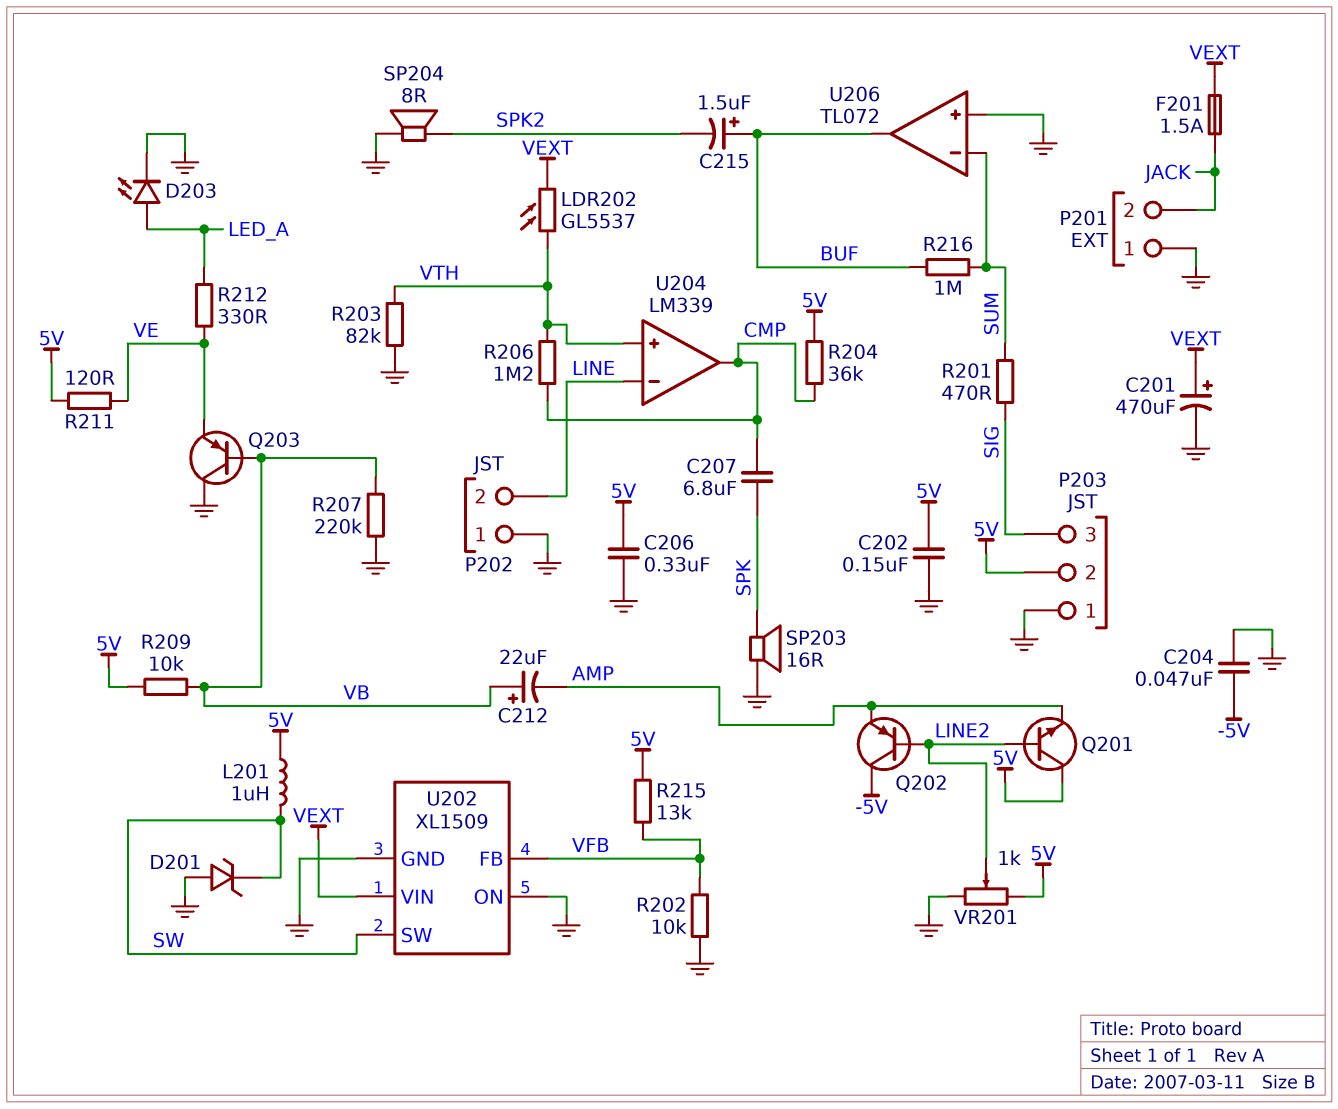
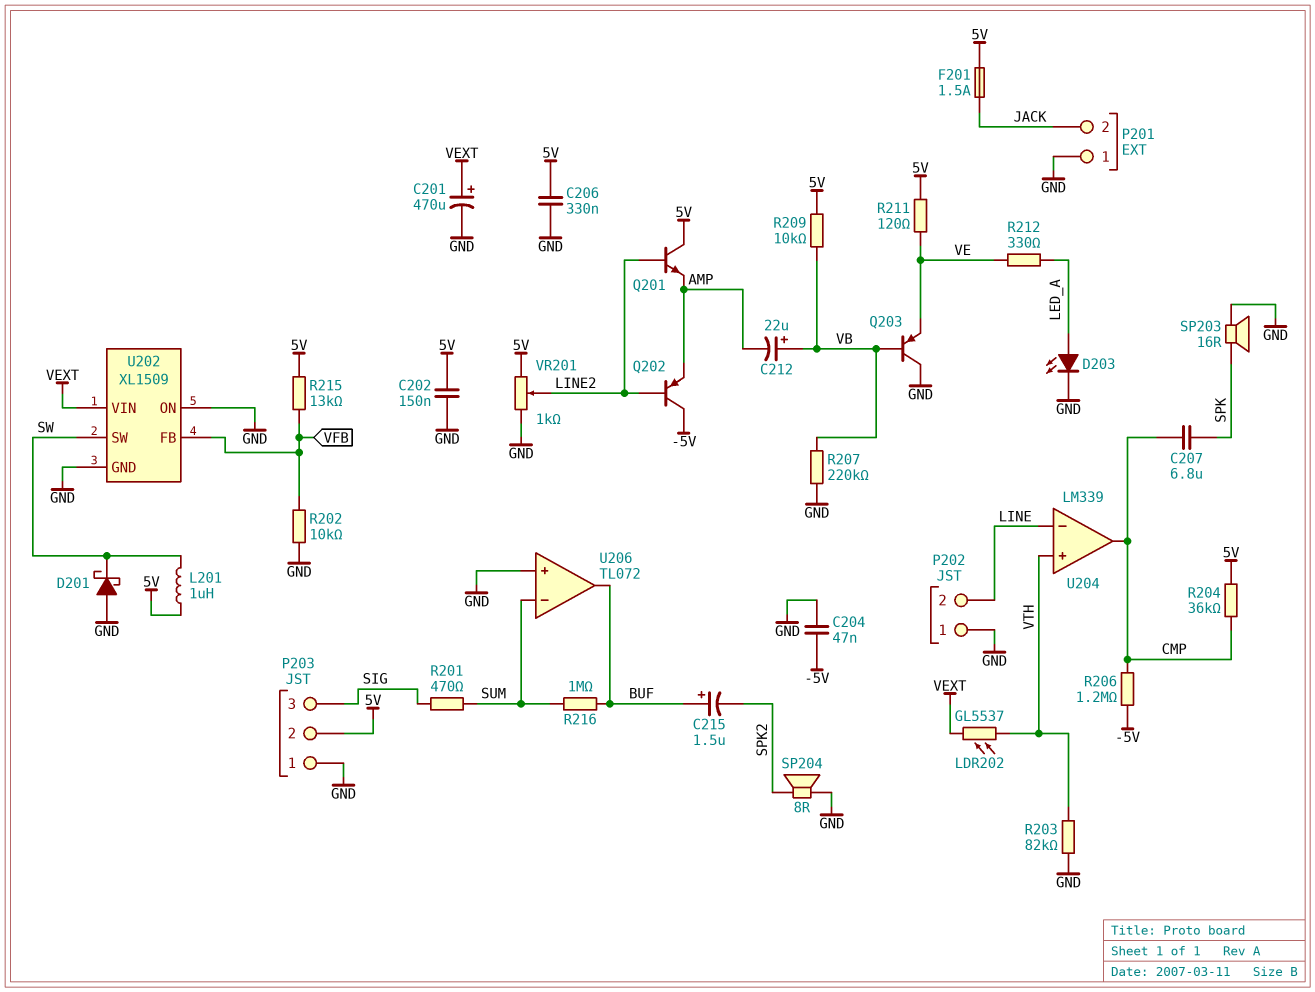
D201: zener (A GND, K SW) -> schottky (A GND, K SW)
F201: 1.5A (JACK, VEXT) -> 1.5A (5V, JACK)
R206: 1.2M (CMP, VTH) -> 1.2M (-5V, CMP)

